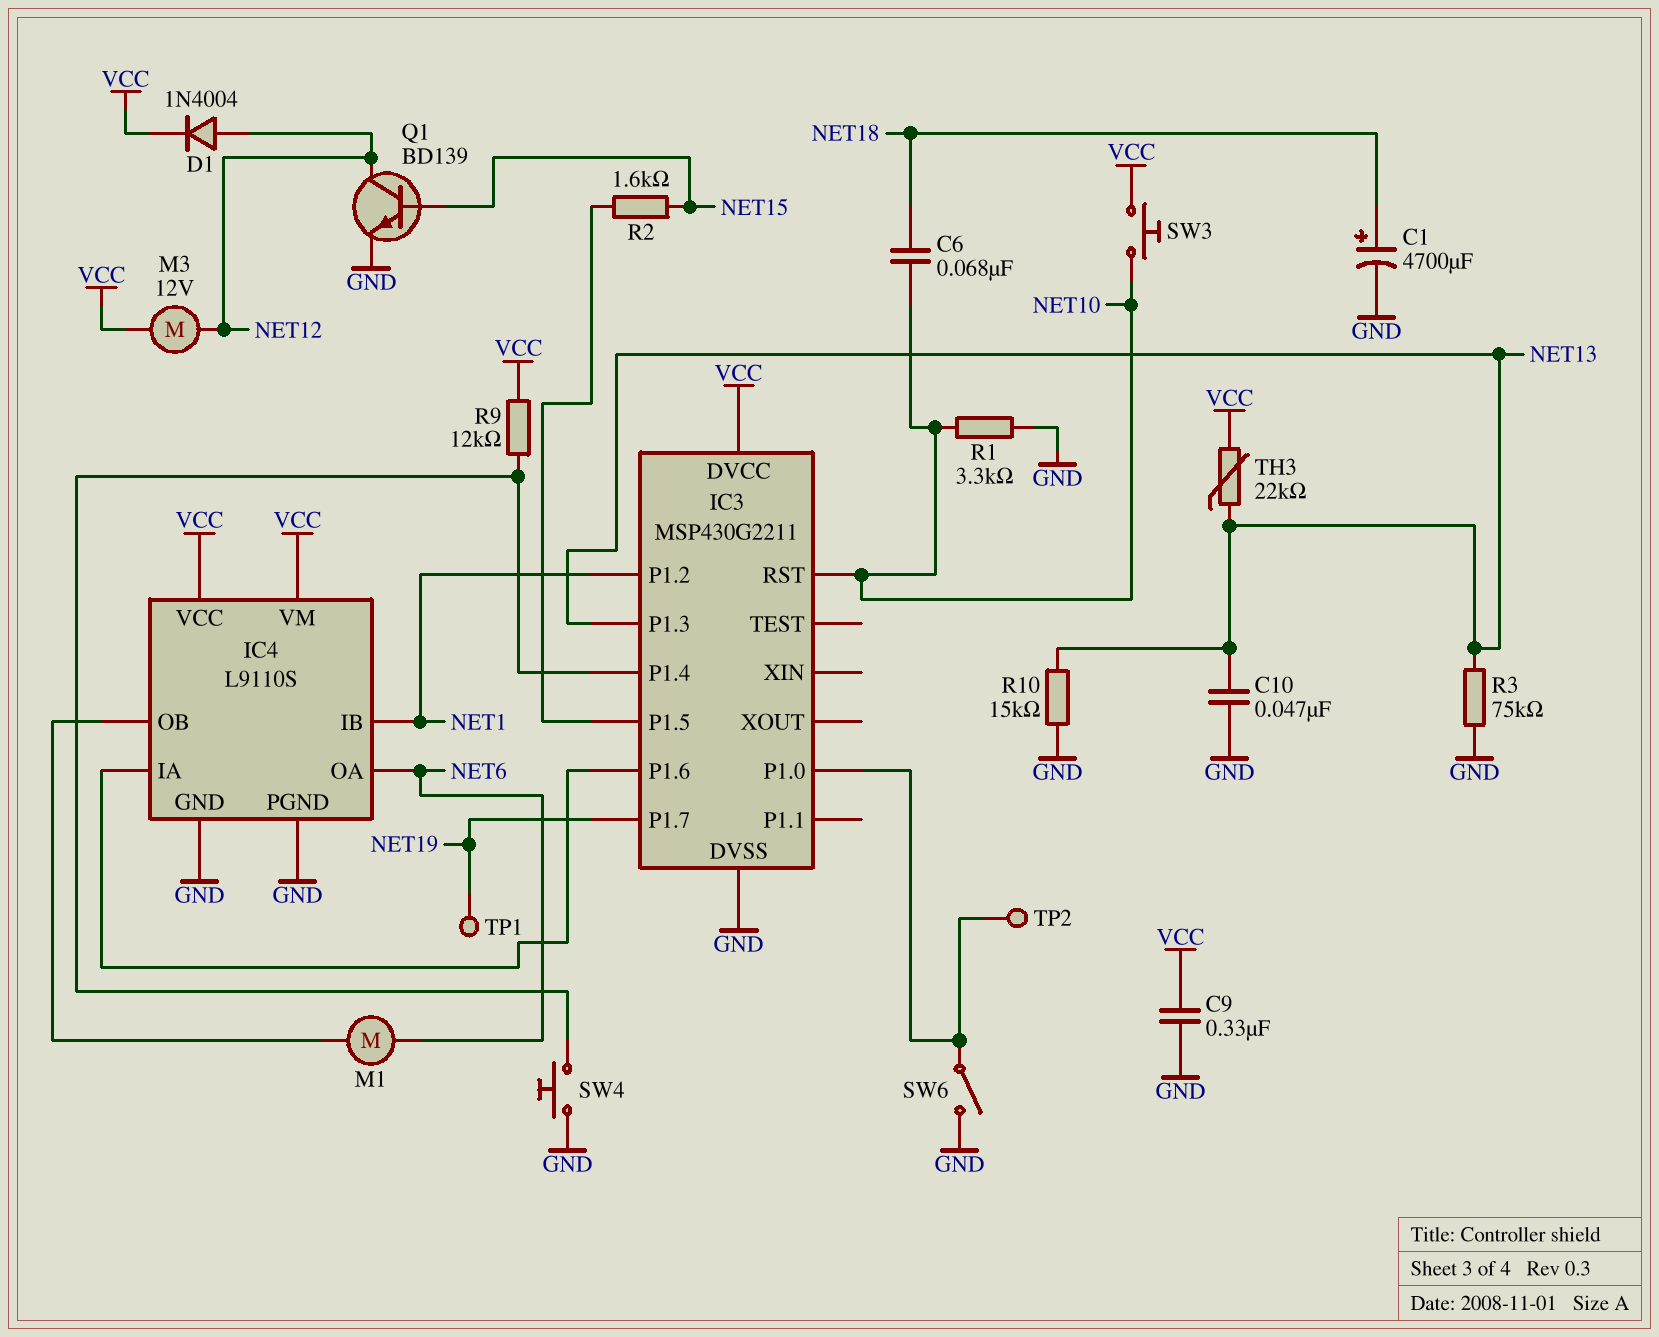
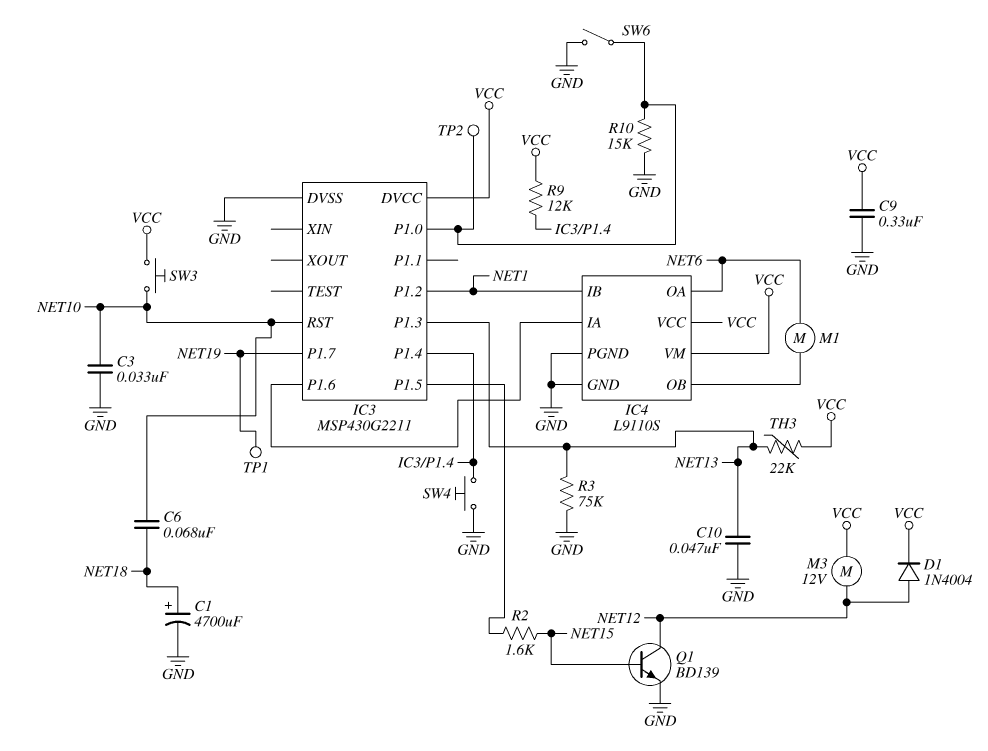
C3: none -> 33nF (GND, NET10)
R1: 3.3k (GND, NET10) -> none
R10: 15k (GND, NET13) -> 15k (GND, IC3/P1.0)

